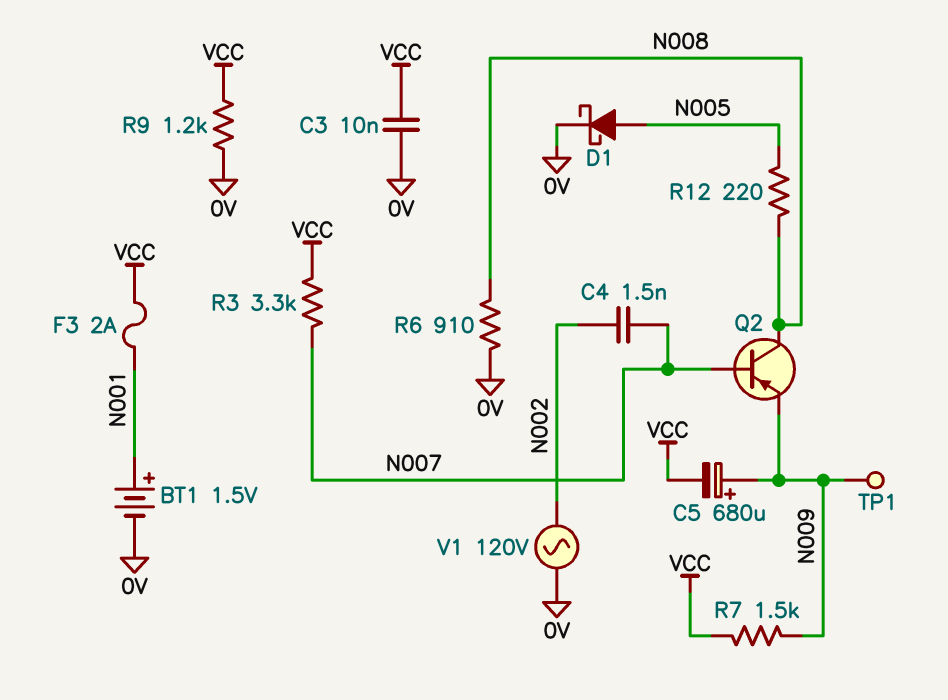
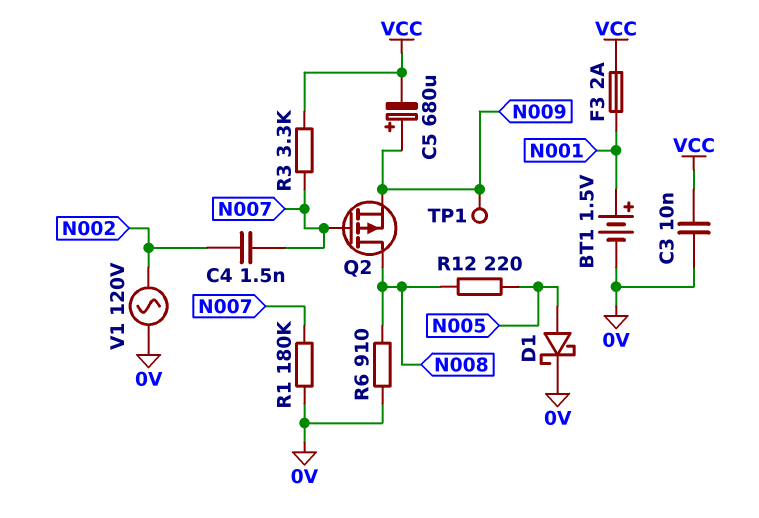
Q2: PNP (B N007, C N008, E N009) -> PMOS (G N007, D N008, S N009)
R1: none -> 180k (0V, N007)
R7: 1.5k (N009, VCC) -> none
R9: 1.2k (0V, VCC) -> none

